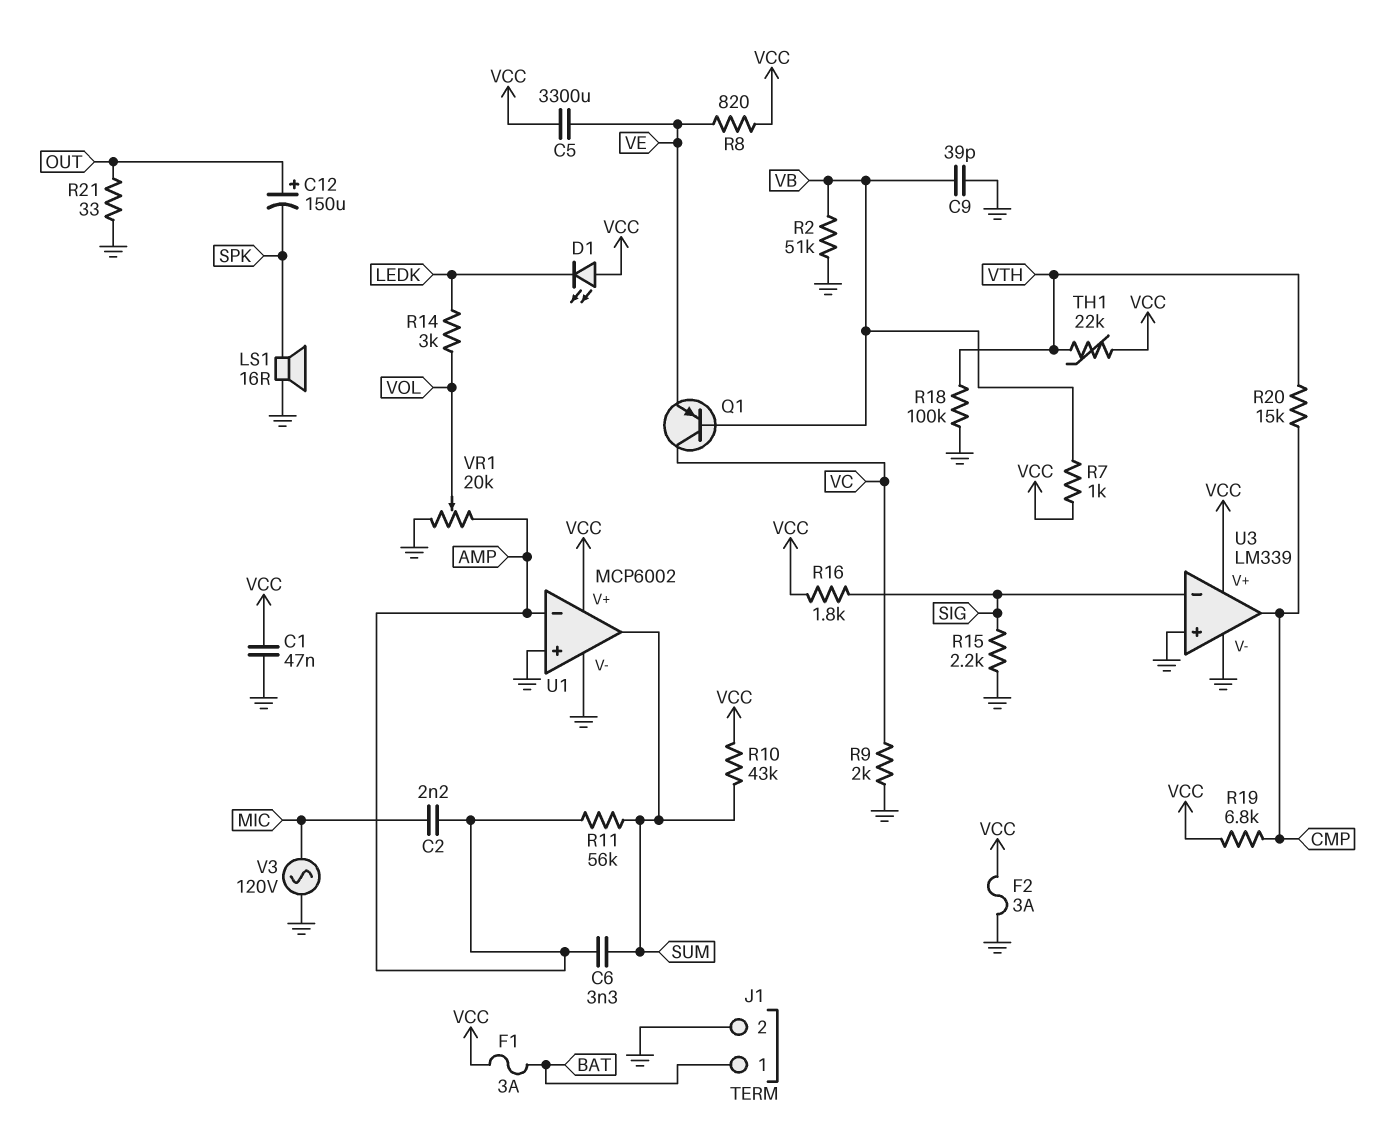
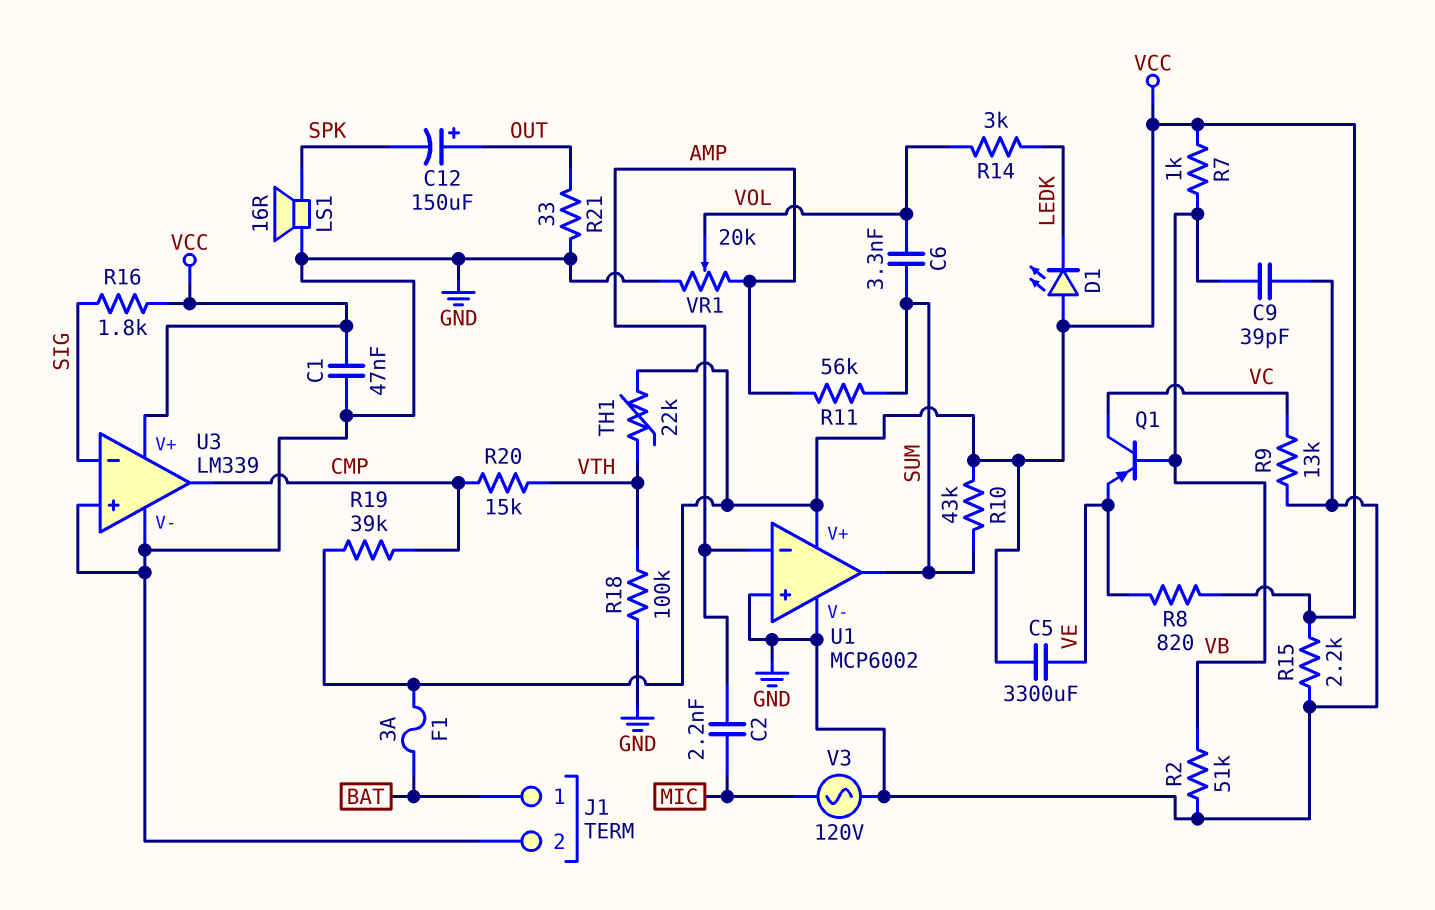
C6: 3.3nF (AMP, SUM) -> 3.3nF (SUM, VOL)
F2: 3A (GND, VCC) -> none
R9: 2k (GND, VC) -> 13k (GND, VC)
R15: 2.2k (GND, SIG) -> 2.2k (GND, VCC)
R19: 6.8k (CMP, VCC) -> 39k (CMP, VCC)

